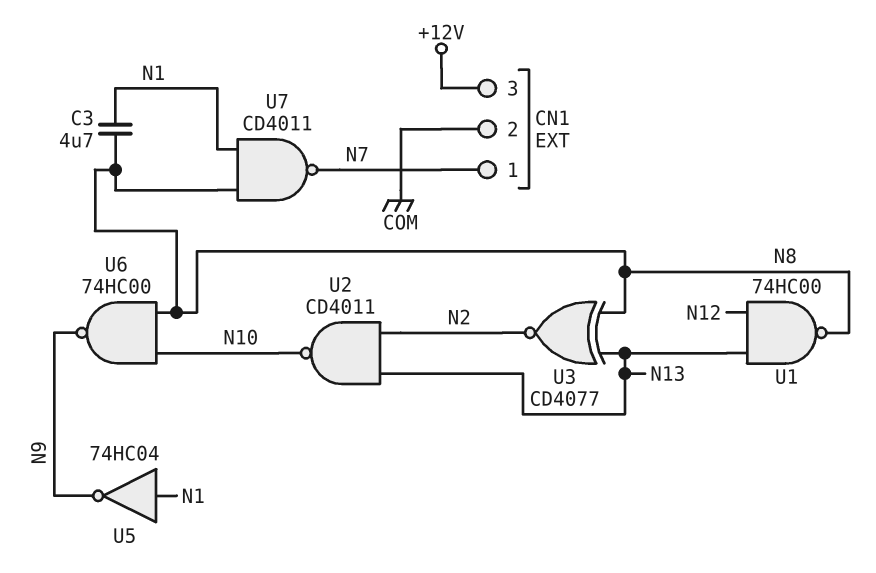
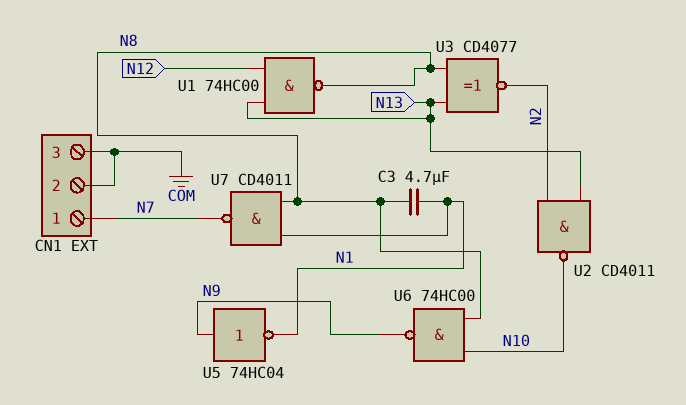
CN1 pin 3: +12V -> COM
U5: NOT 74HC04 (in N1, out N9) -> NOT 74HC04 (in N9, out N1)

